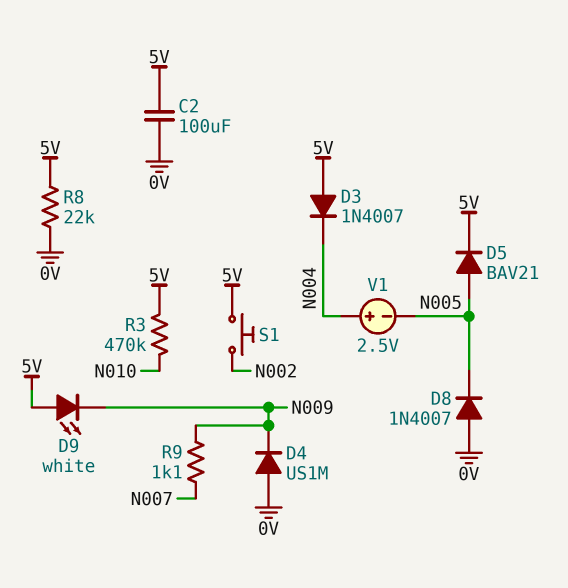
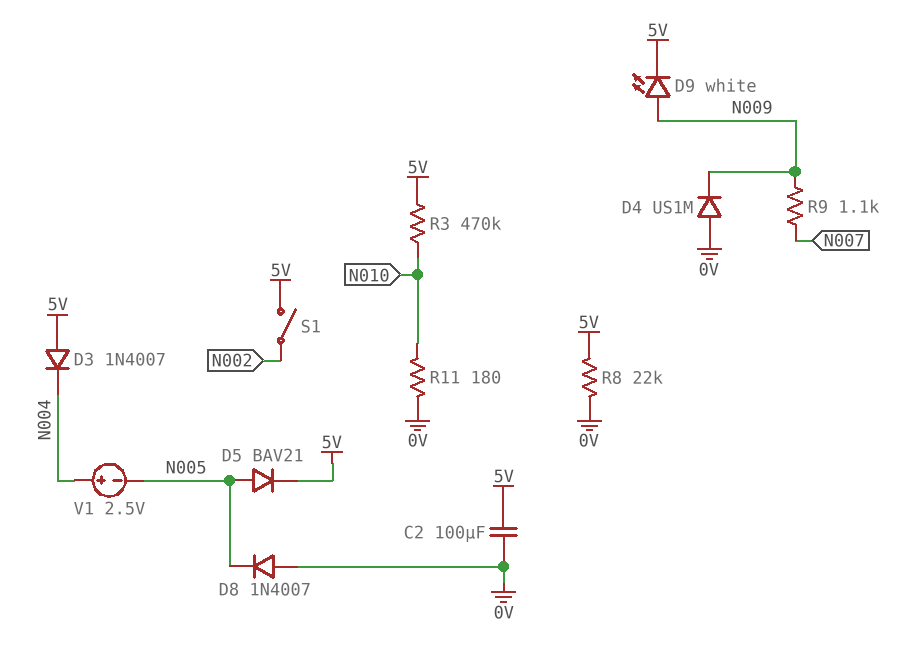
D9: LED white (A 5V, K N009) -> LED white (A N009, K 5V)
R11: none -> 180 (0V, N010)
S1: button (5V, N002) -> switch (5V, N002)

